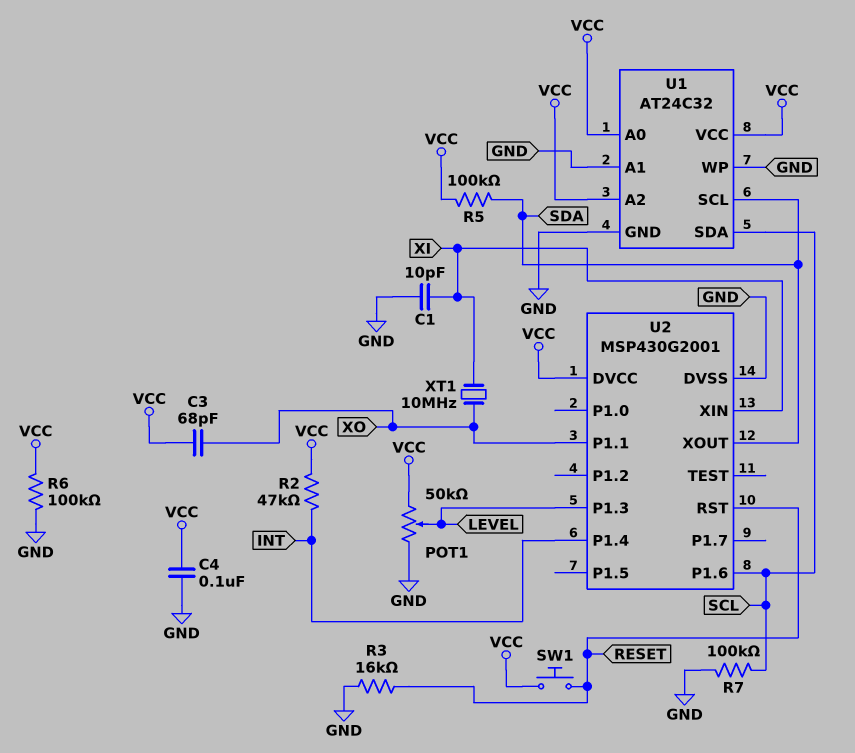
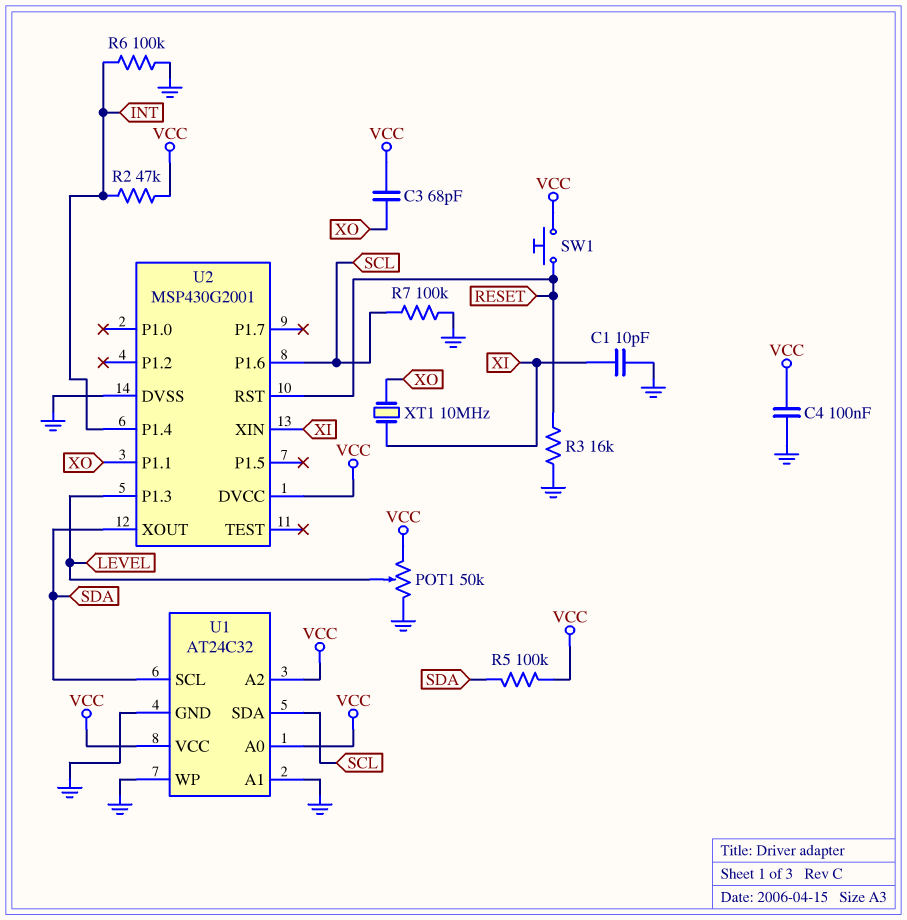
R6: 100k (GND, VCC) -> 100k (GND, INT)

